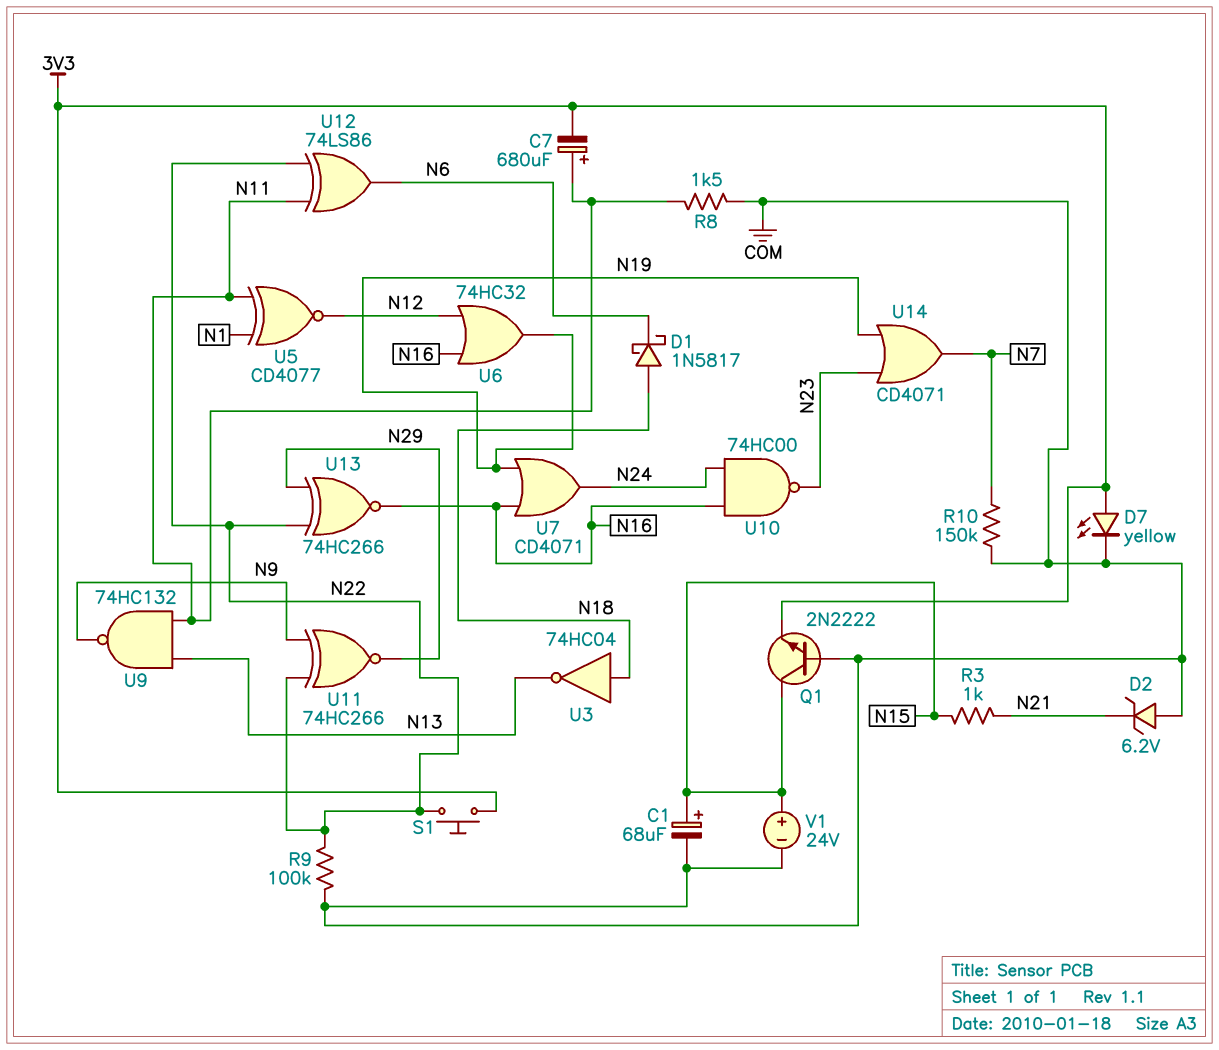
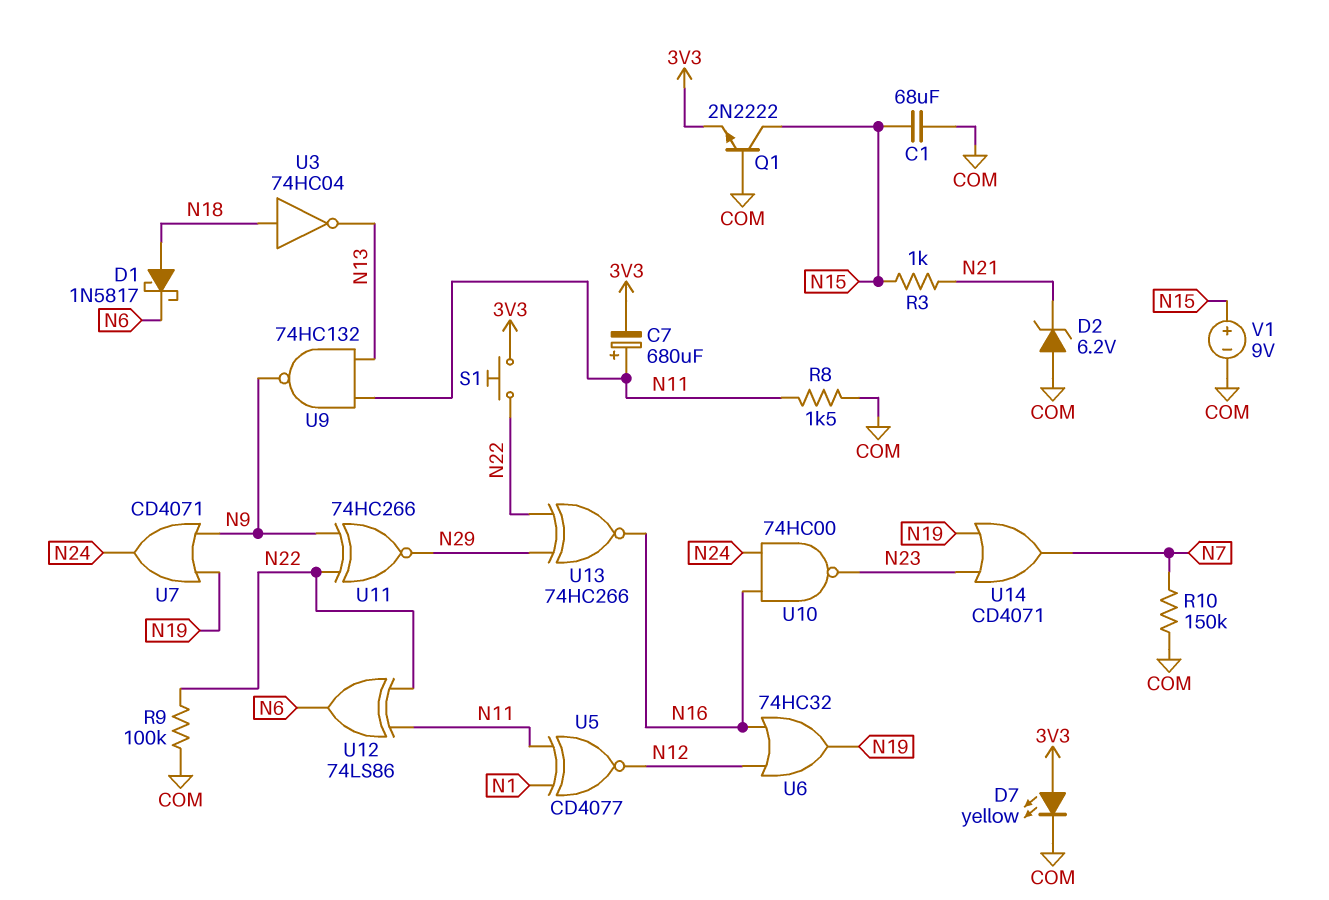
C1: 68uF (plus N15, minus COM) -> 68uF (COM, N15)
U7: OR CD4071 (in N16, in N19, out N24) -> OR CD4071 (in N9, in N19, out N24)
V1: 24V (plus N15, minus COM) -> 9V (plus N15, minus COM)

